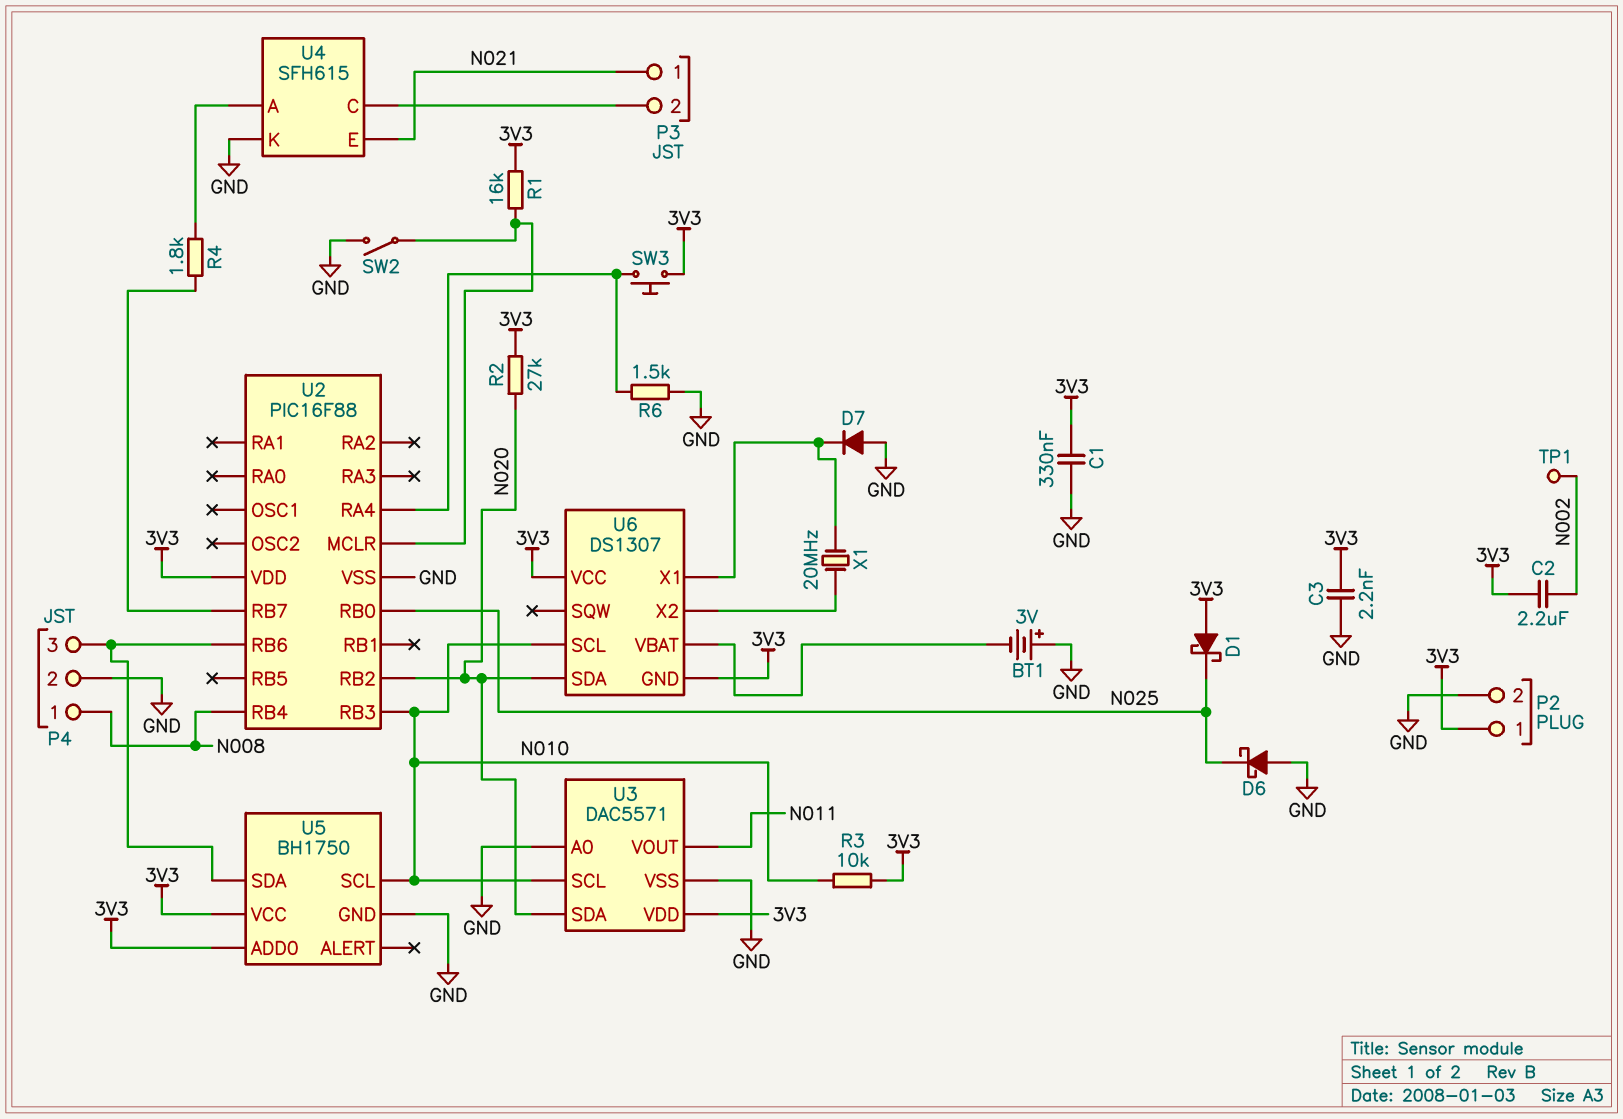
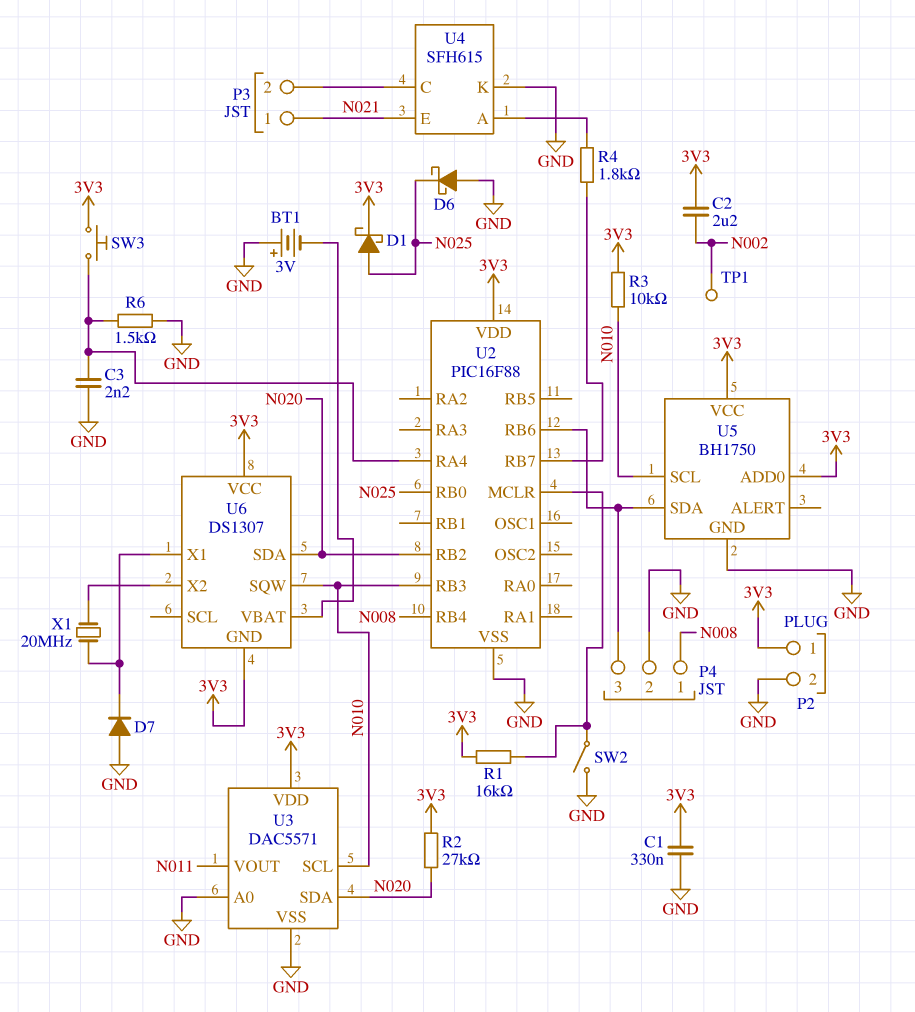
C3: 2.2nF (3V3, GND) -> 2.2nF (GND, U2/RA4)
D1: schottky (A 3V3, K N025) -> schottky (A N025, K 3V3)
U6 pin SCL: N010 -> none
U6 pin SQW: none -> N010

